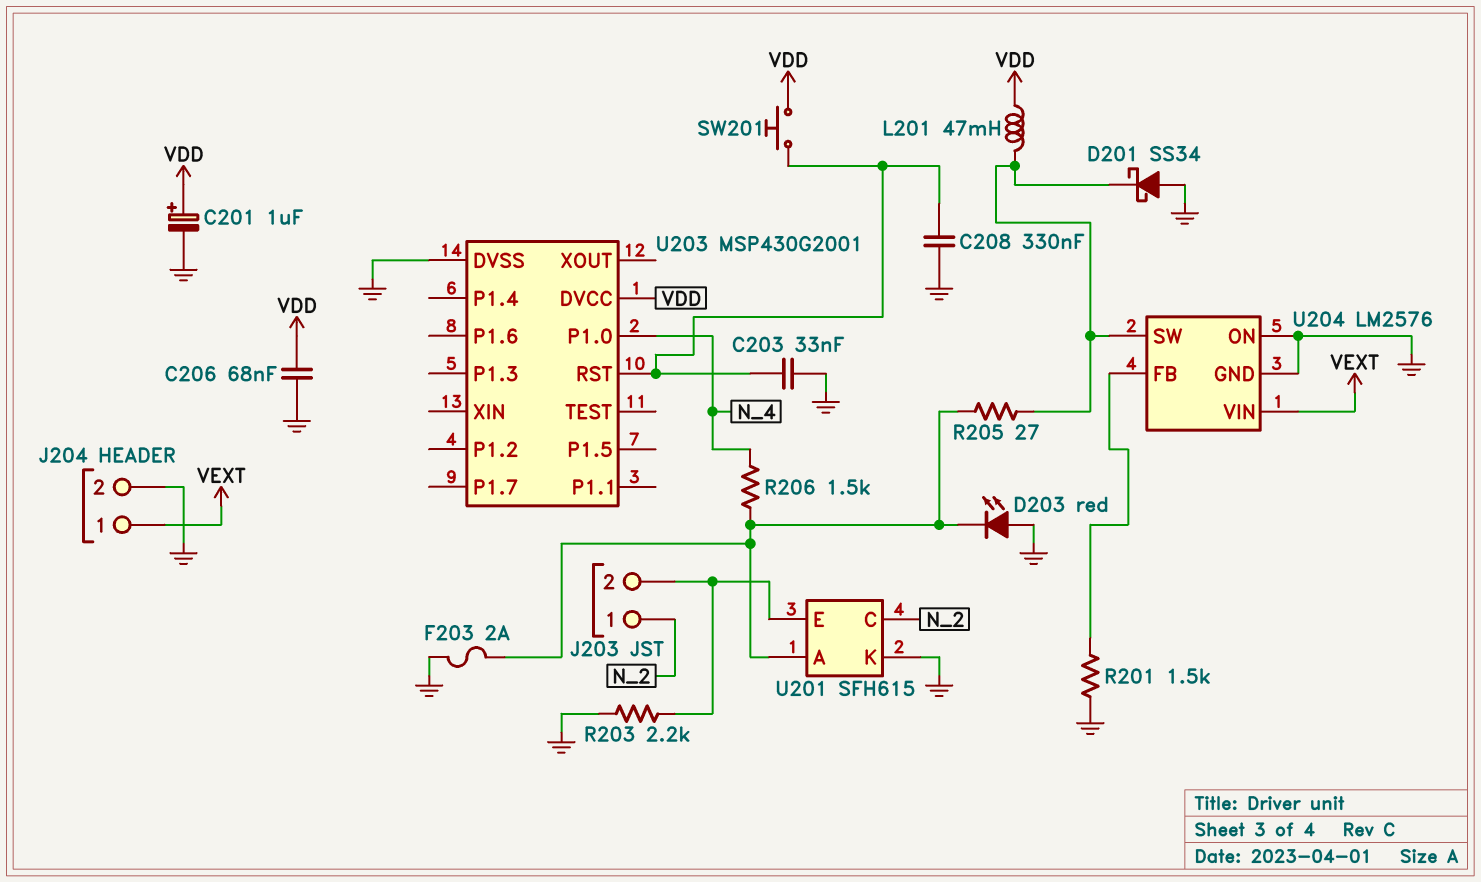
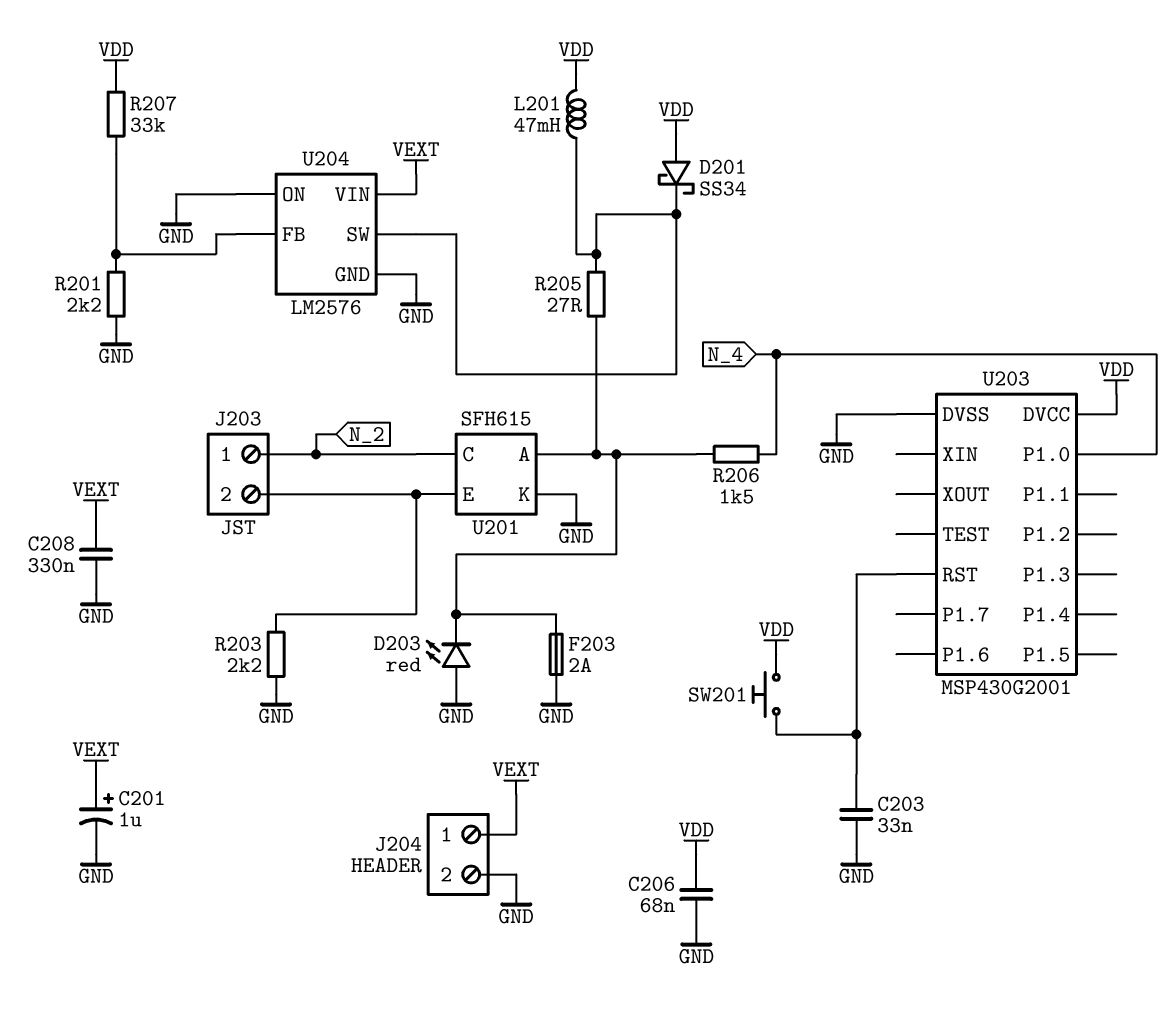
C201: 1uF (plus VDD, minus GND) -> 1uF (plus VEXT, minus GND)
C208: 330nF (GND, U203/RST) -> 330nF (GND, VEXT)
D201: schottky SS34 (A GND, K U204/SW) -> schottky SS34 (A VDD, K U204/SW)
R201: 1.5k (GND, U204/FB) -> 2.2k (GND, U204/FB)
R207: none -> 33k (U204/FB, VDD)

